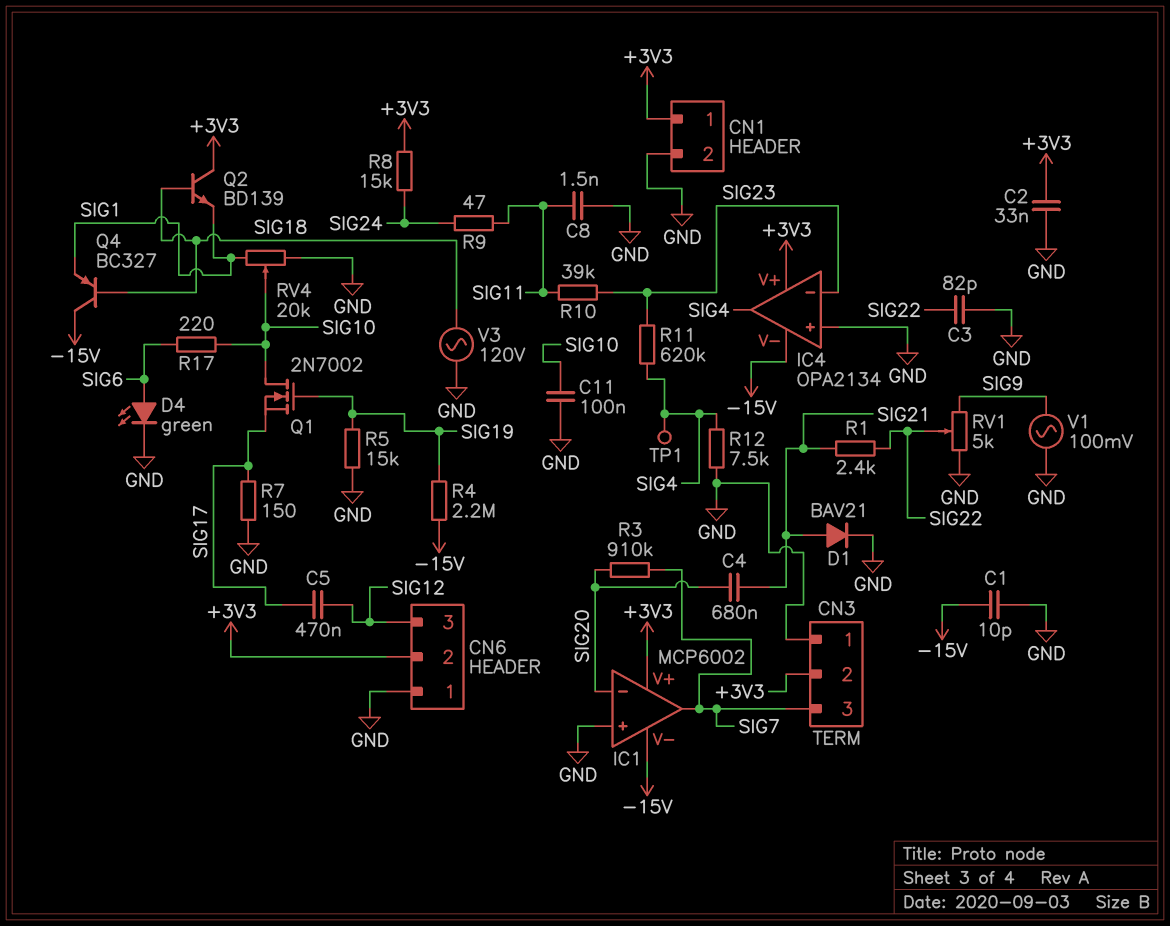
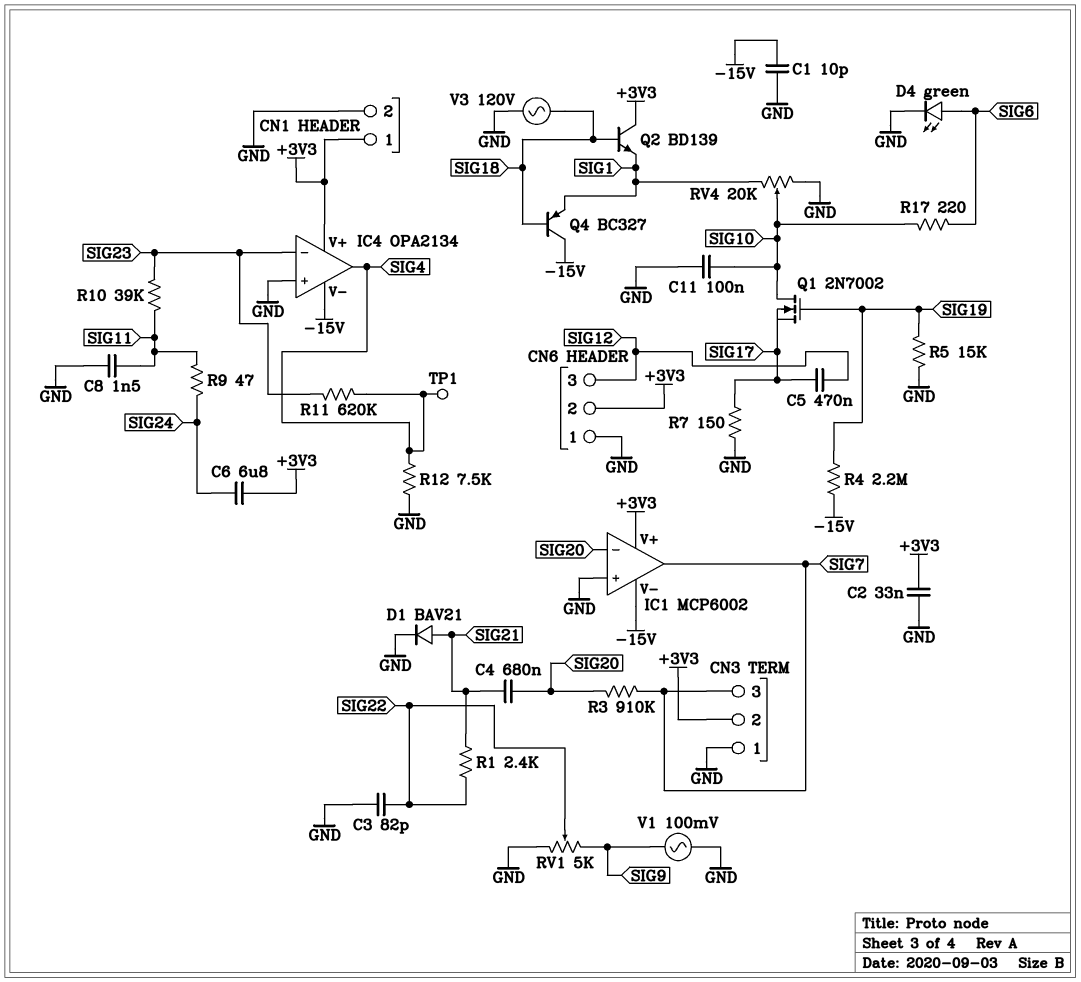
C6: none -> 6.8uF (+3V3, SIG24)
R8: 15k (+3V3, SIG24) -> none

